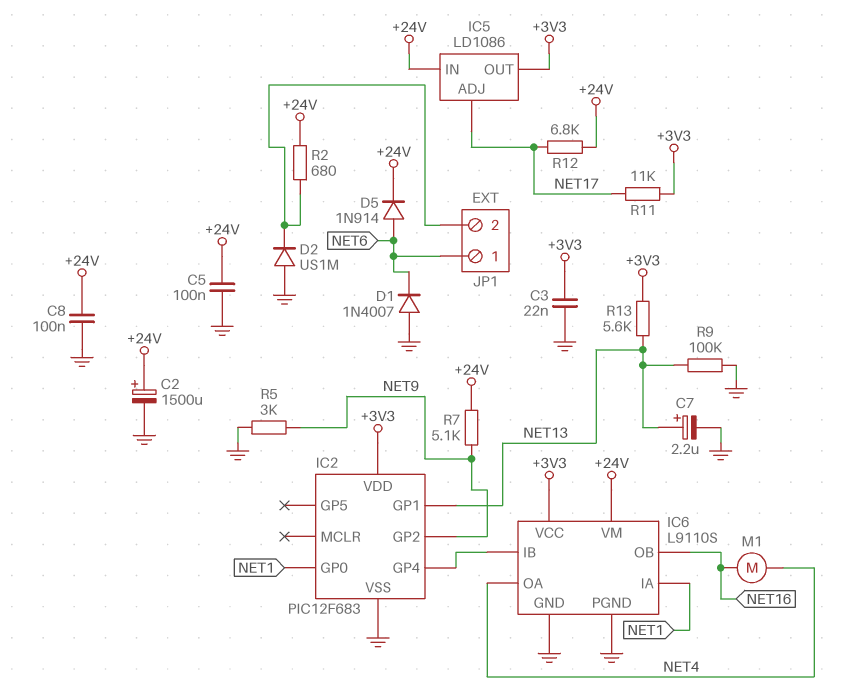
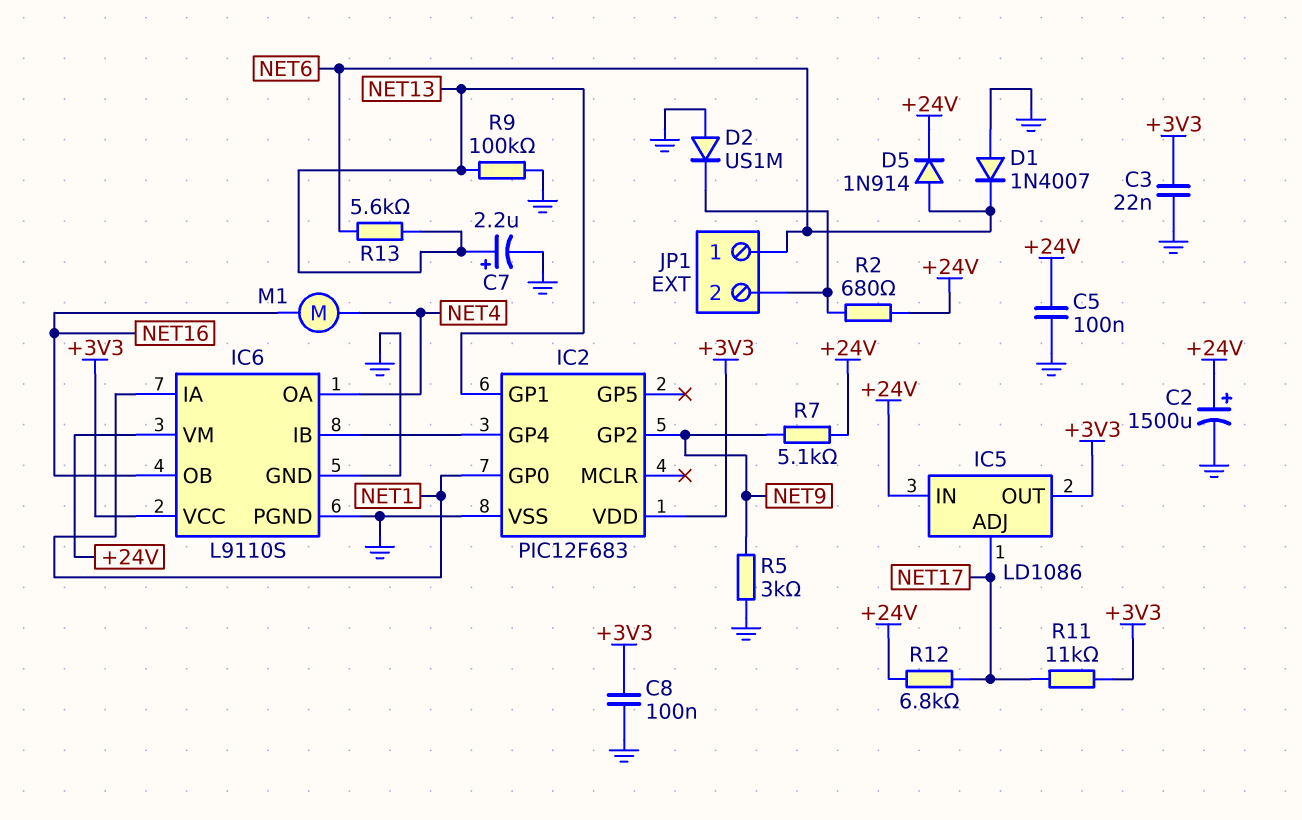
C8: 100nF (+24V, GND) -> 100nF (+3V3, GND)
R13: 5.6k (+3V3, NET13) -> 5.6k (NET6, NET13)

